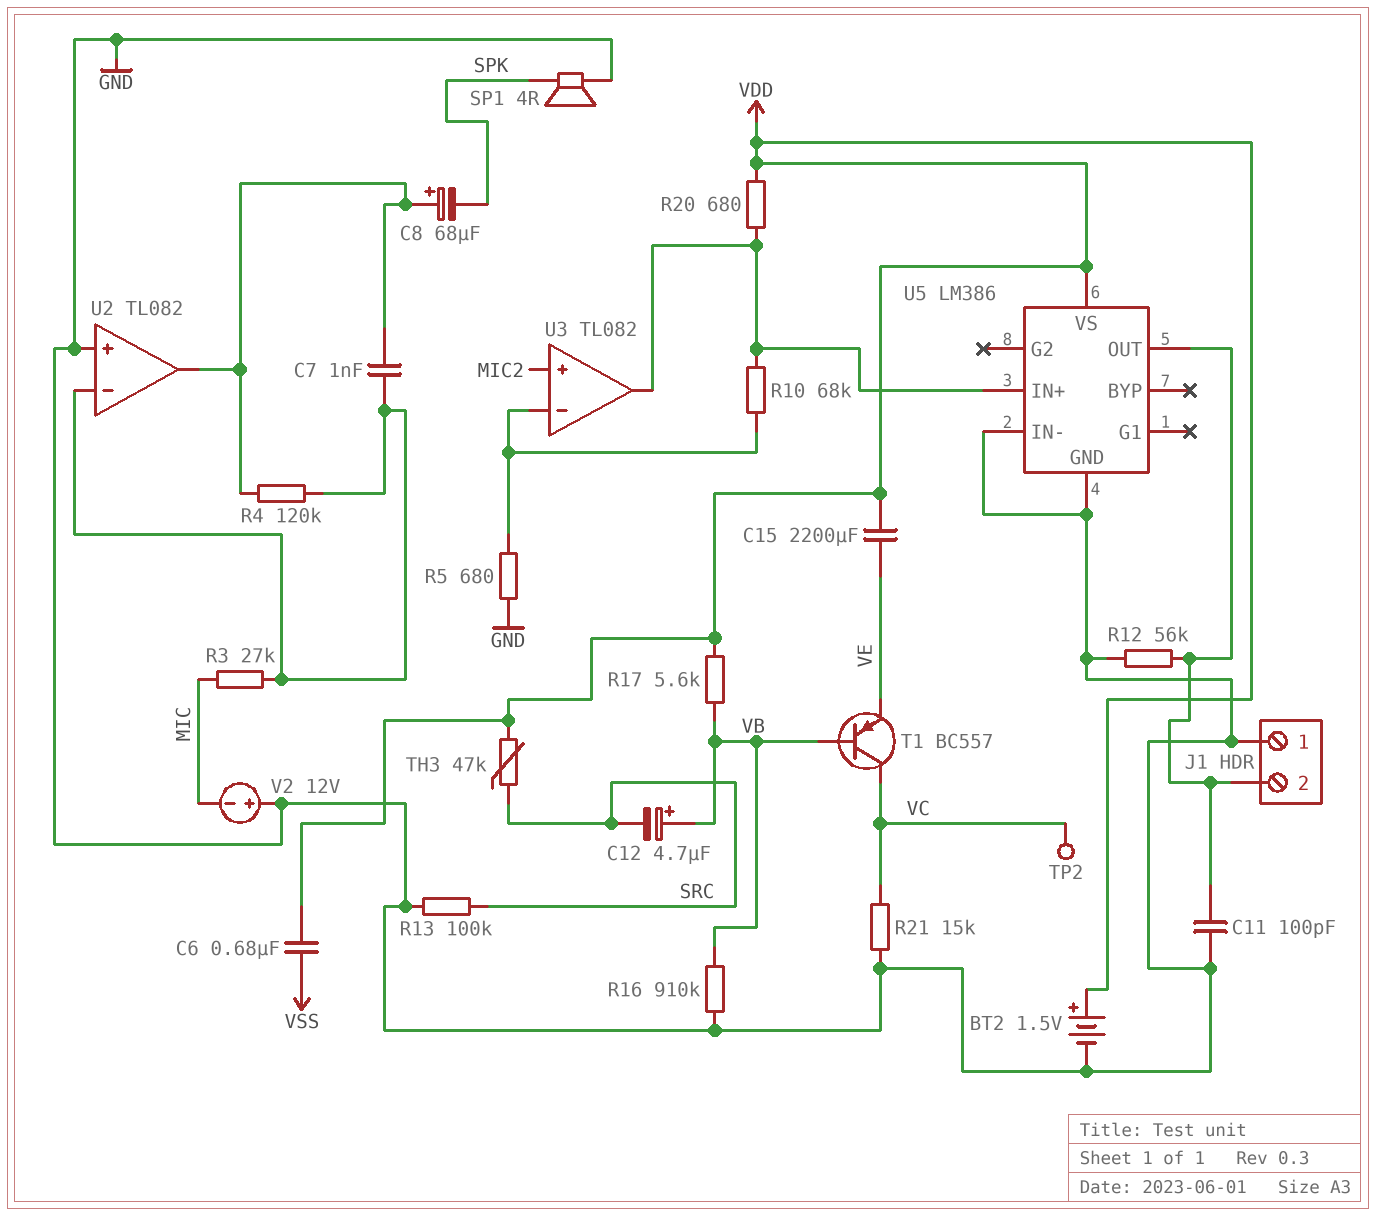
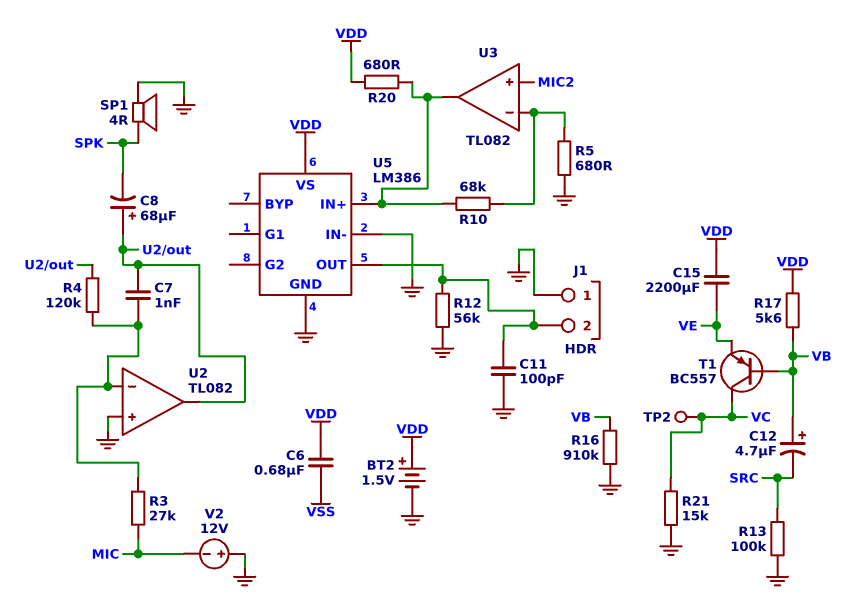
TH3: 47k (SRC, VDD) -> none

